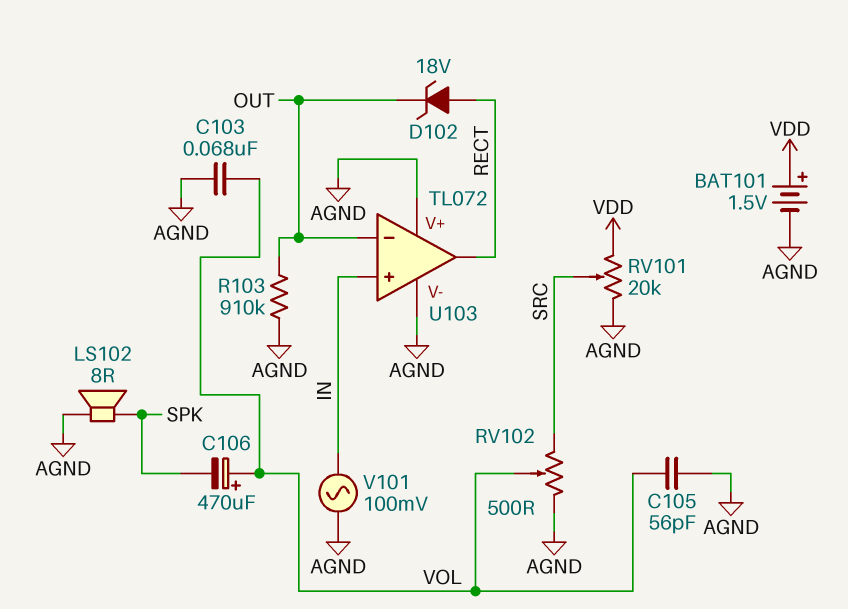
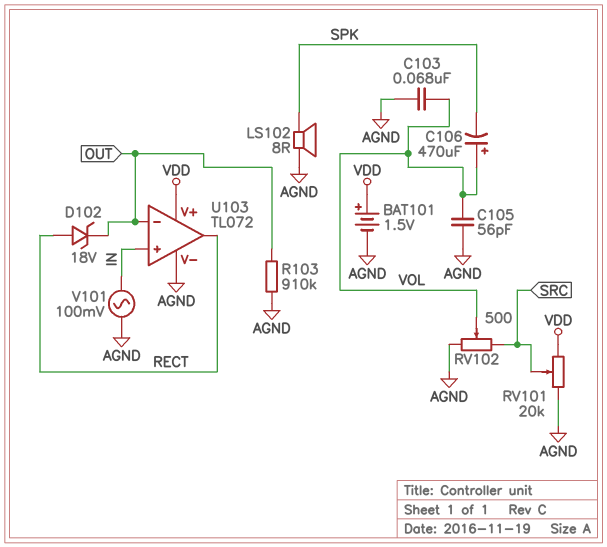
U103 pin V+: AGND -> VDD

